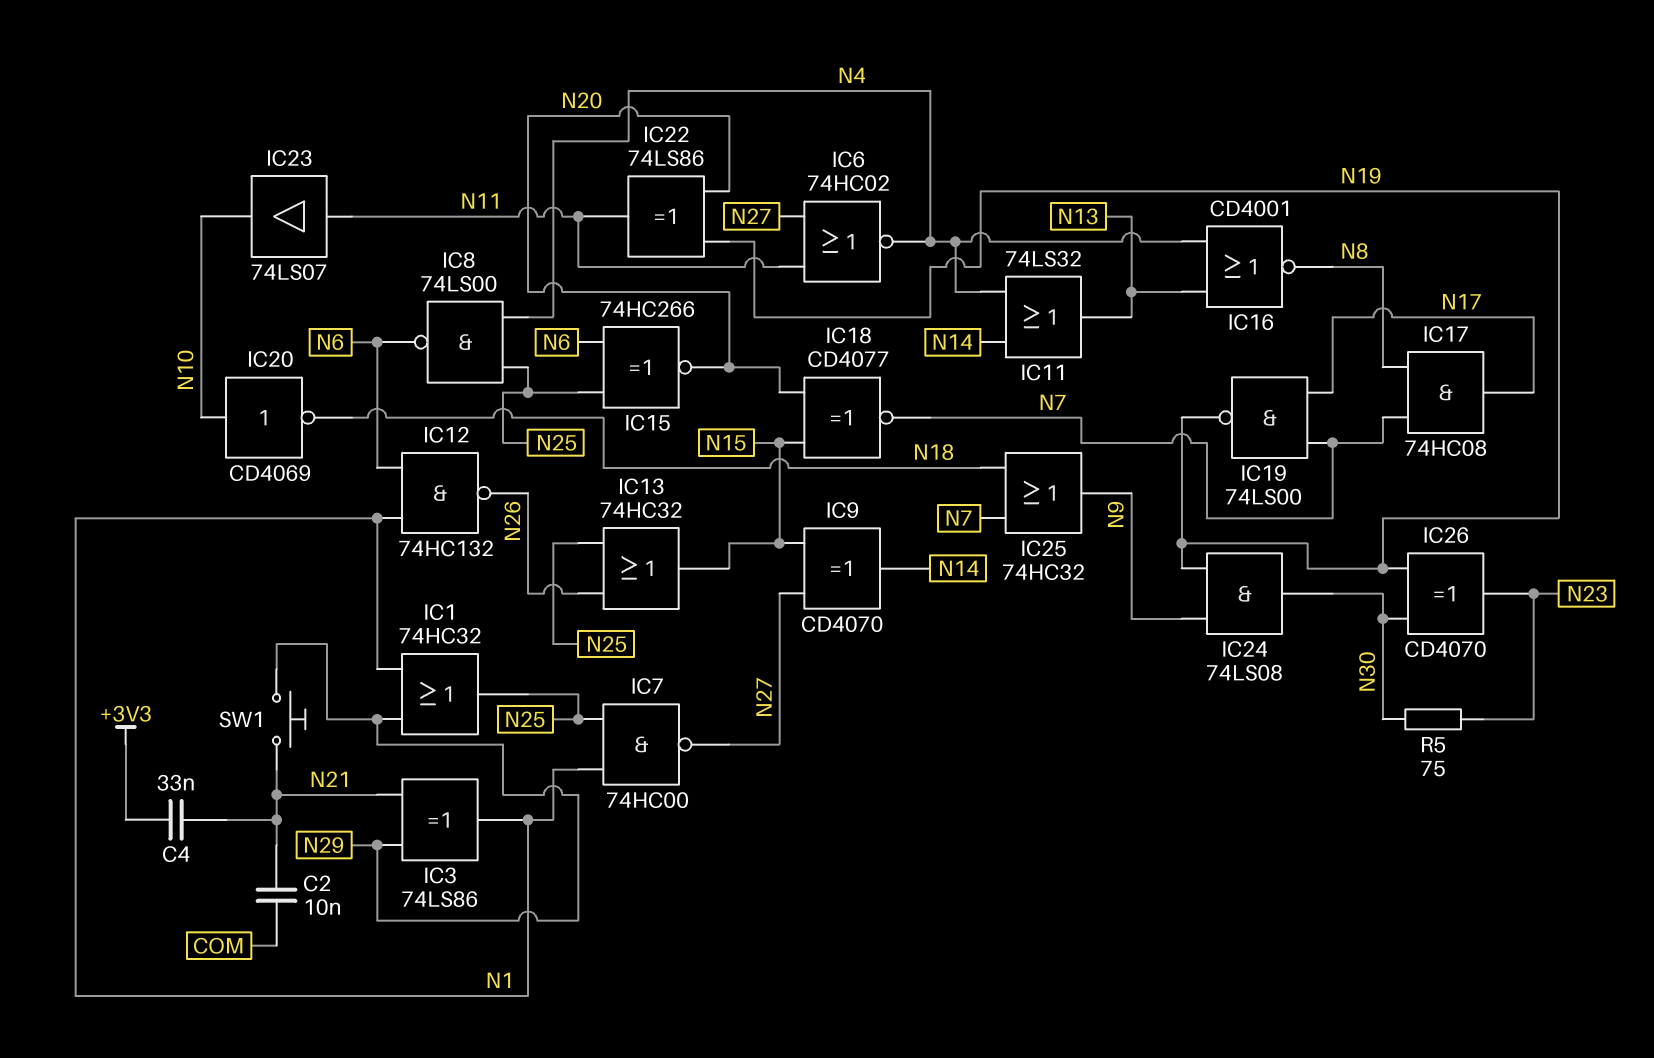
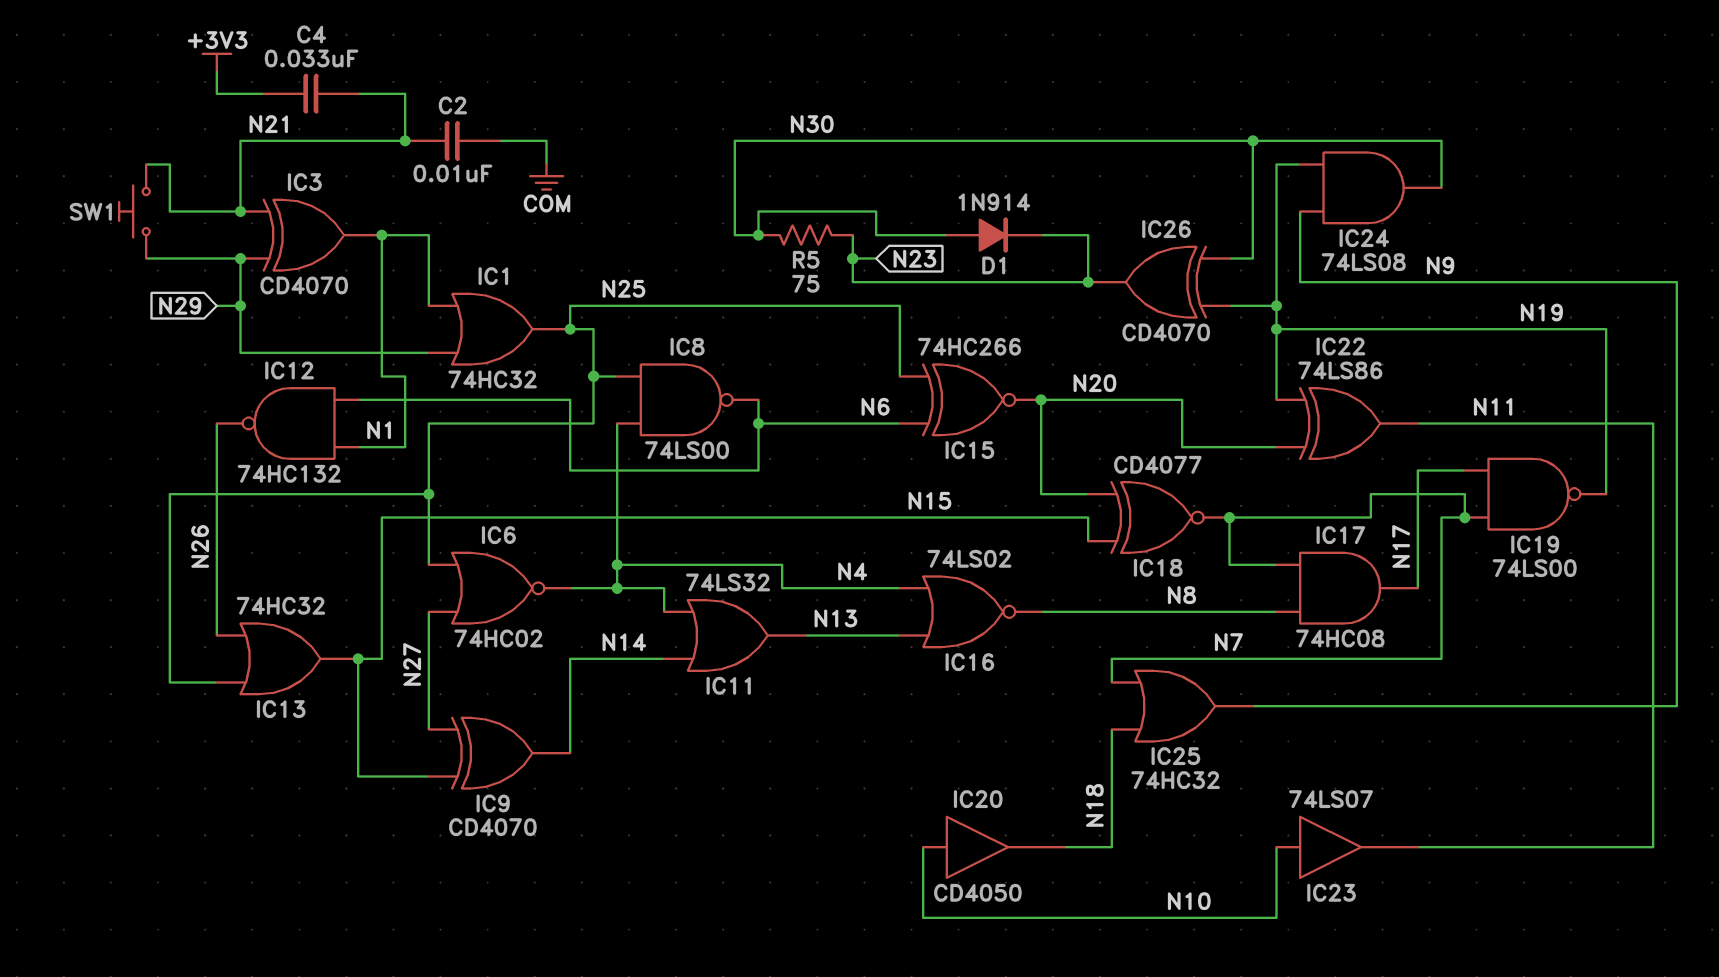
D1: none -> diode 1N914 (A N30, K N23)
IC3: XOR 74LS86 (in N21, in N29, out N1) -> XOR CD4070 (in N21, in N29, out N1)
IC6: NOR 74HC02 (in N11, in N27, out N4) -> NOR 74HC02 (in N25, in N27, out N4)
IC7: NAND 74HC00 (in N1, in N25, out N27) -> none
IC16: NOR CD4001 (in N4, in N13, out N8) -> NOR 74LS02 (in N4, in N13, out N8)
IC20: NOT CD4069 (in N10, out N18) -> buffer CD4050 (in N10, out N18)
IC23: buffer 74LS07 (in N11, out N10) -> buffer 74LS07 (in N10, out N11)

